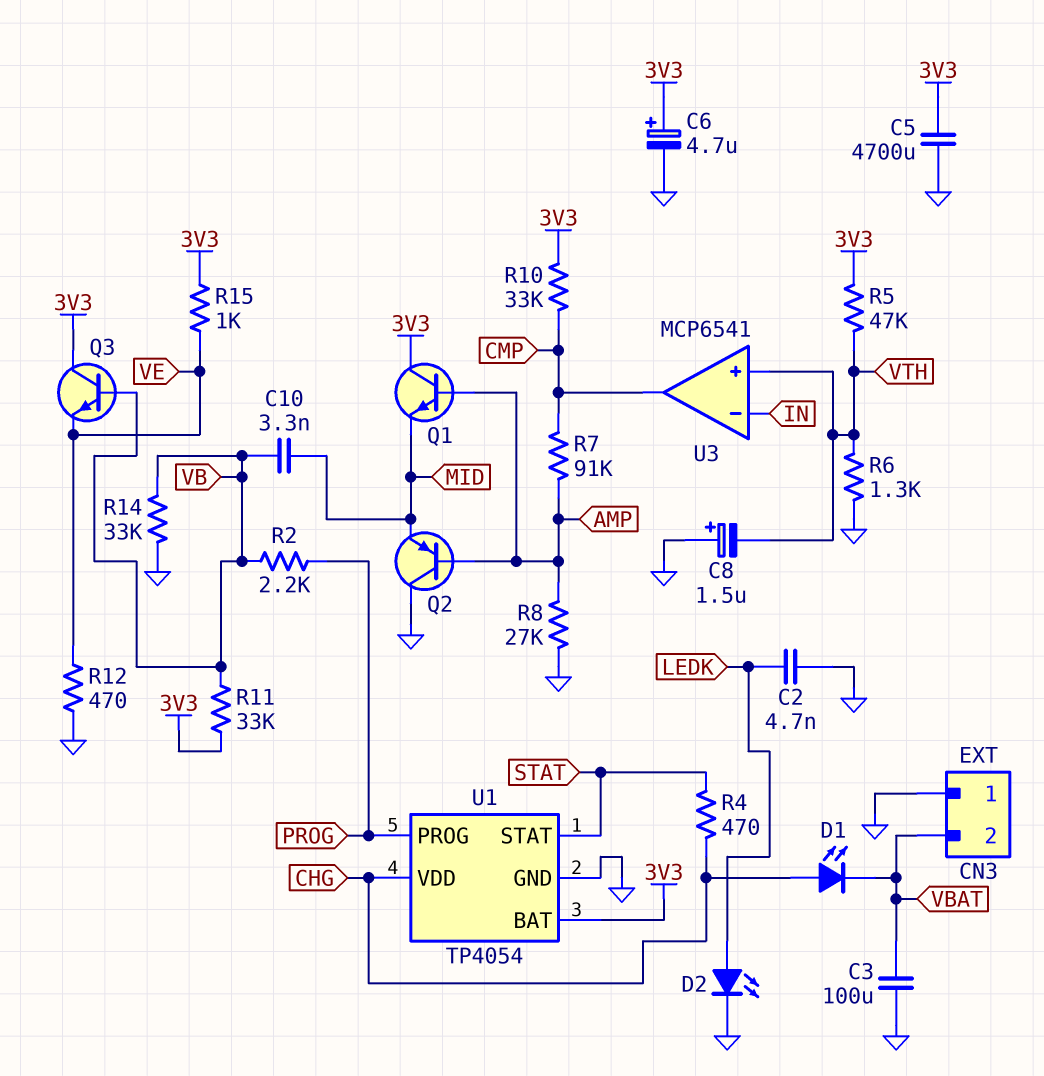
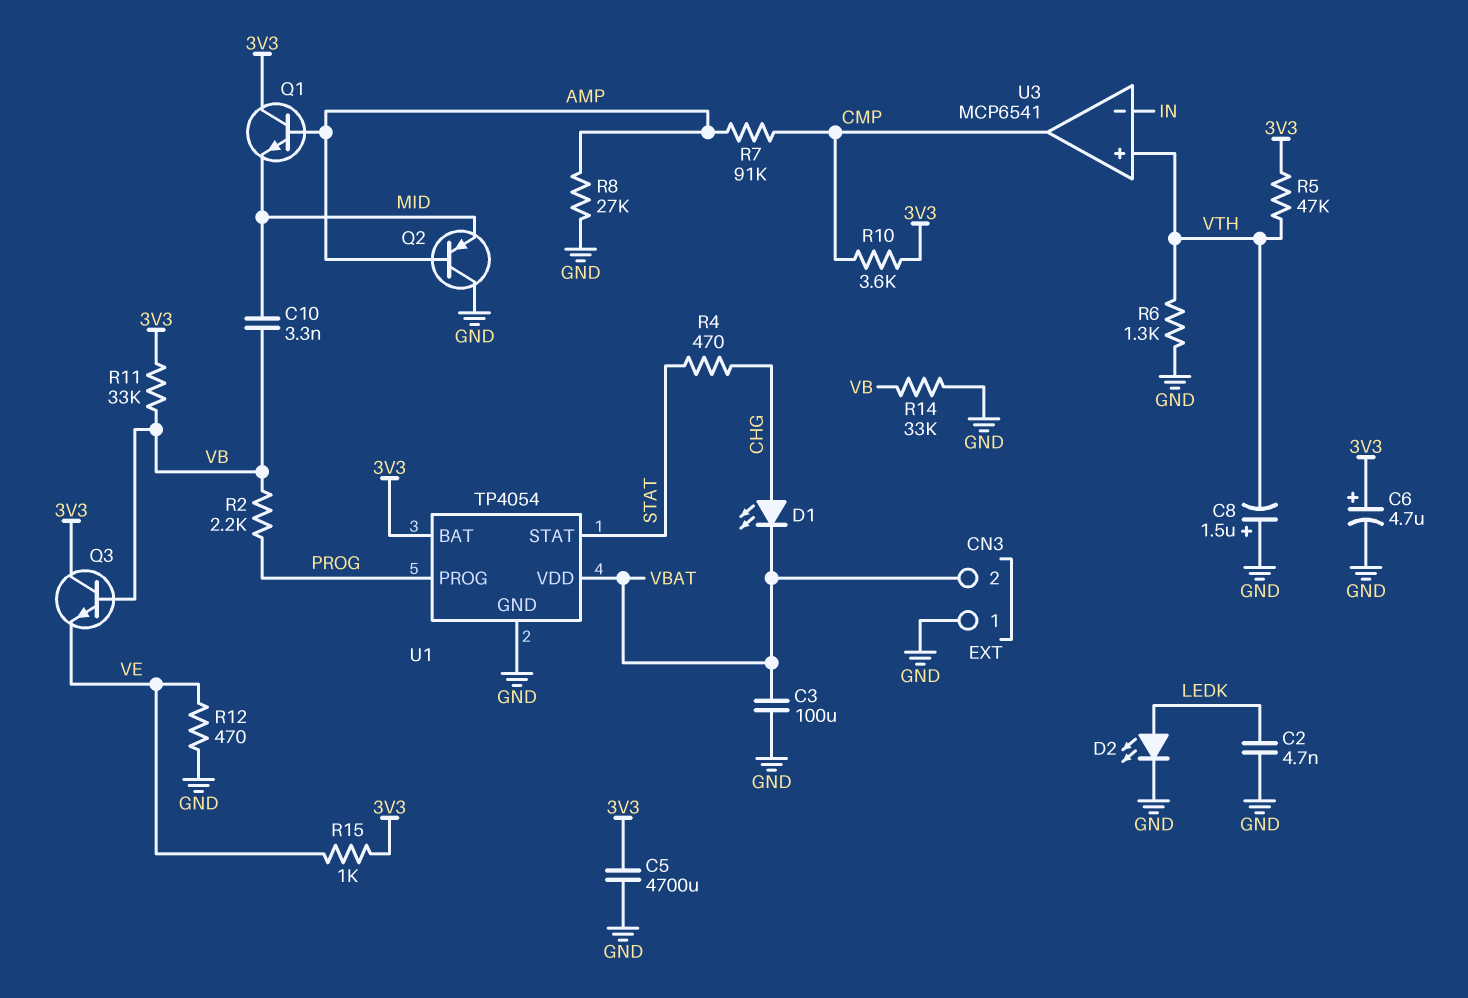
R10: 33k (3V3, CMP) -> 3.6k (3V3, CMP)
U1 pin VDD: CHG -> VBAT

